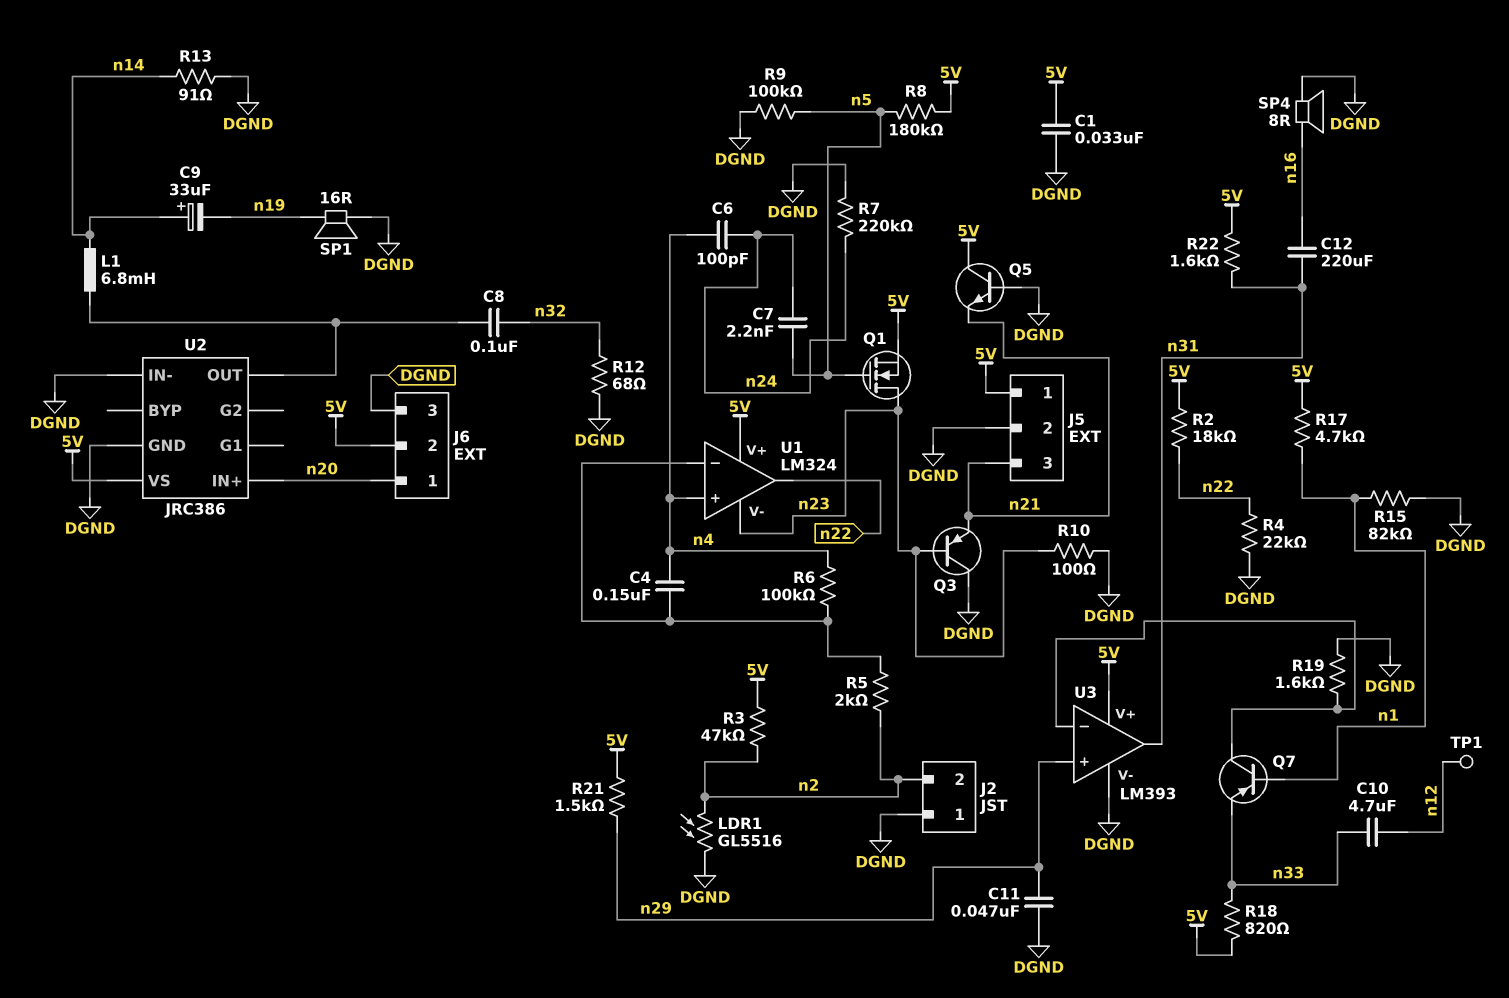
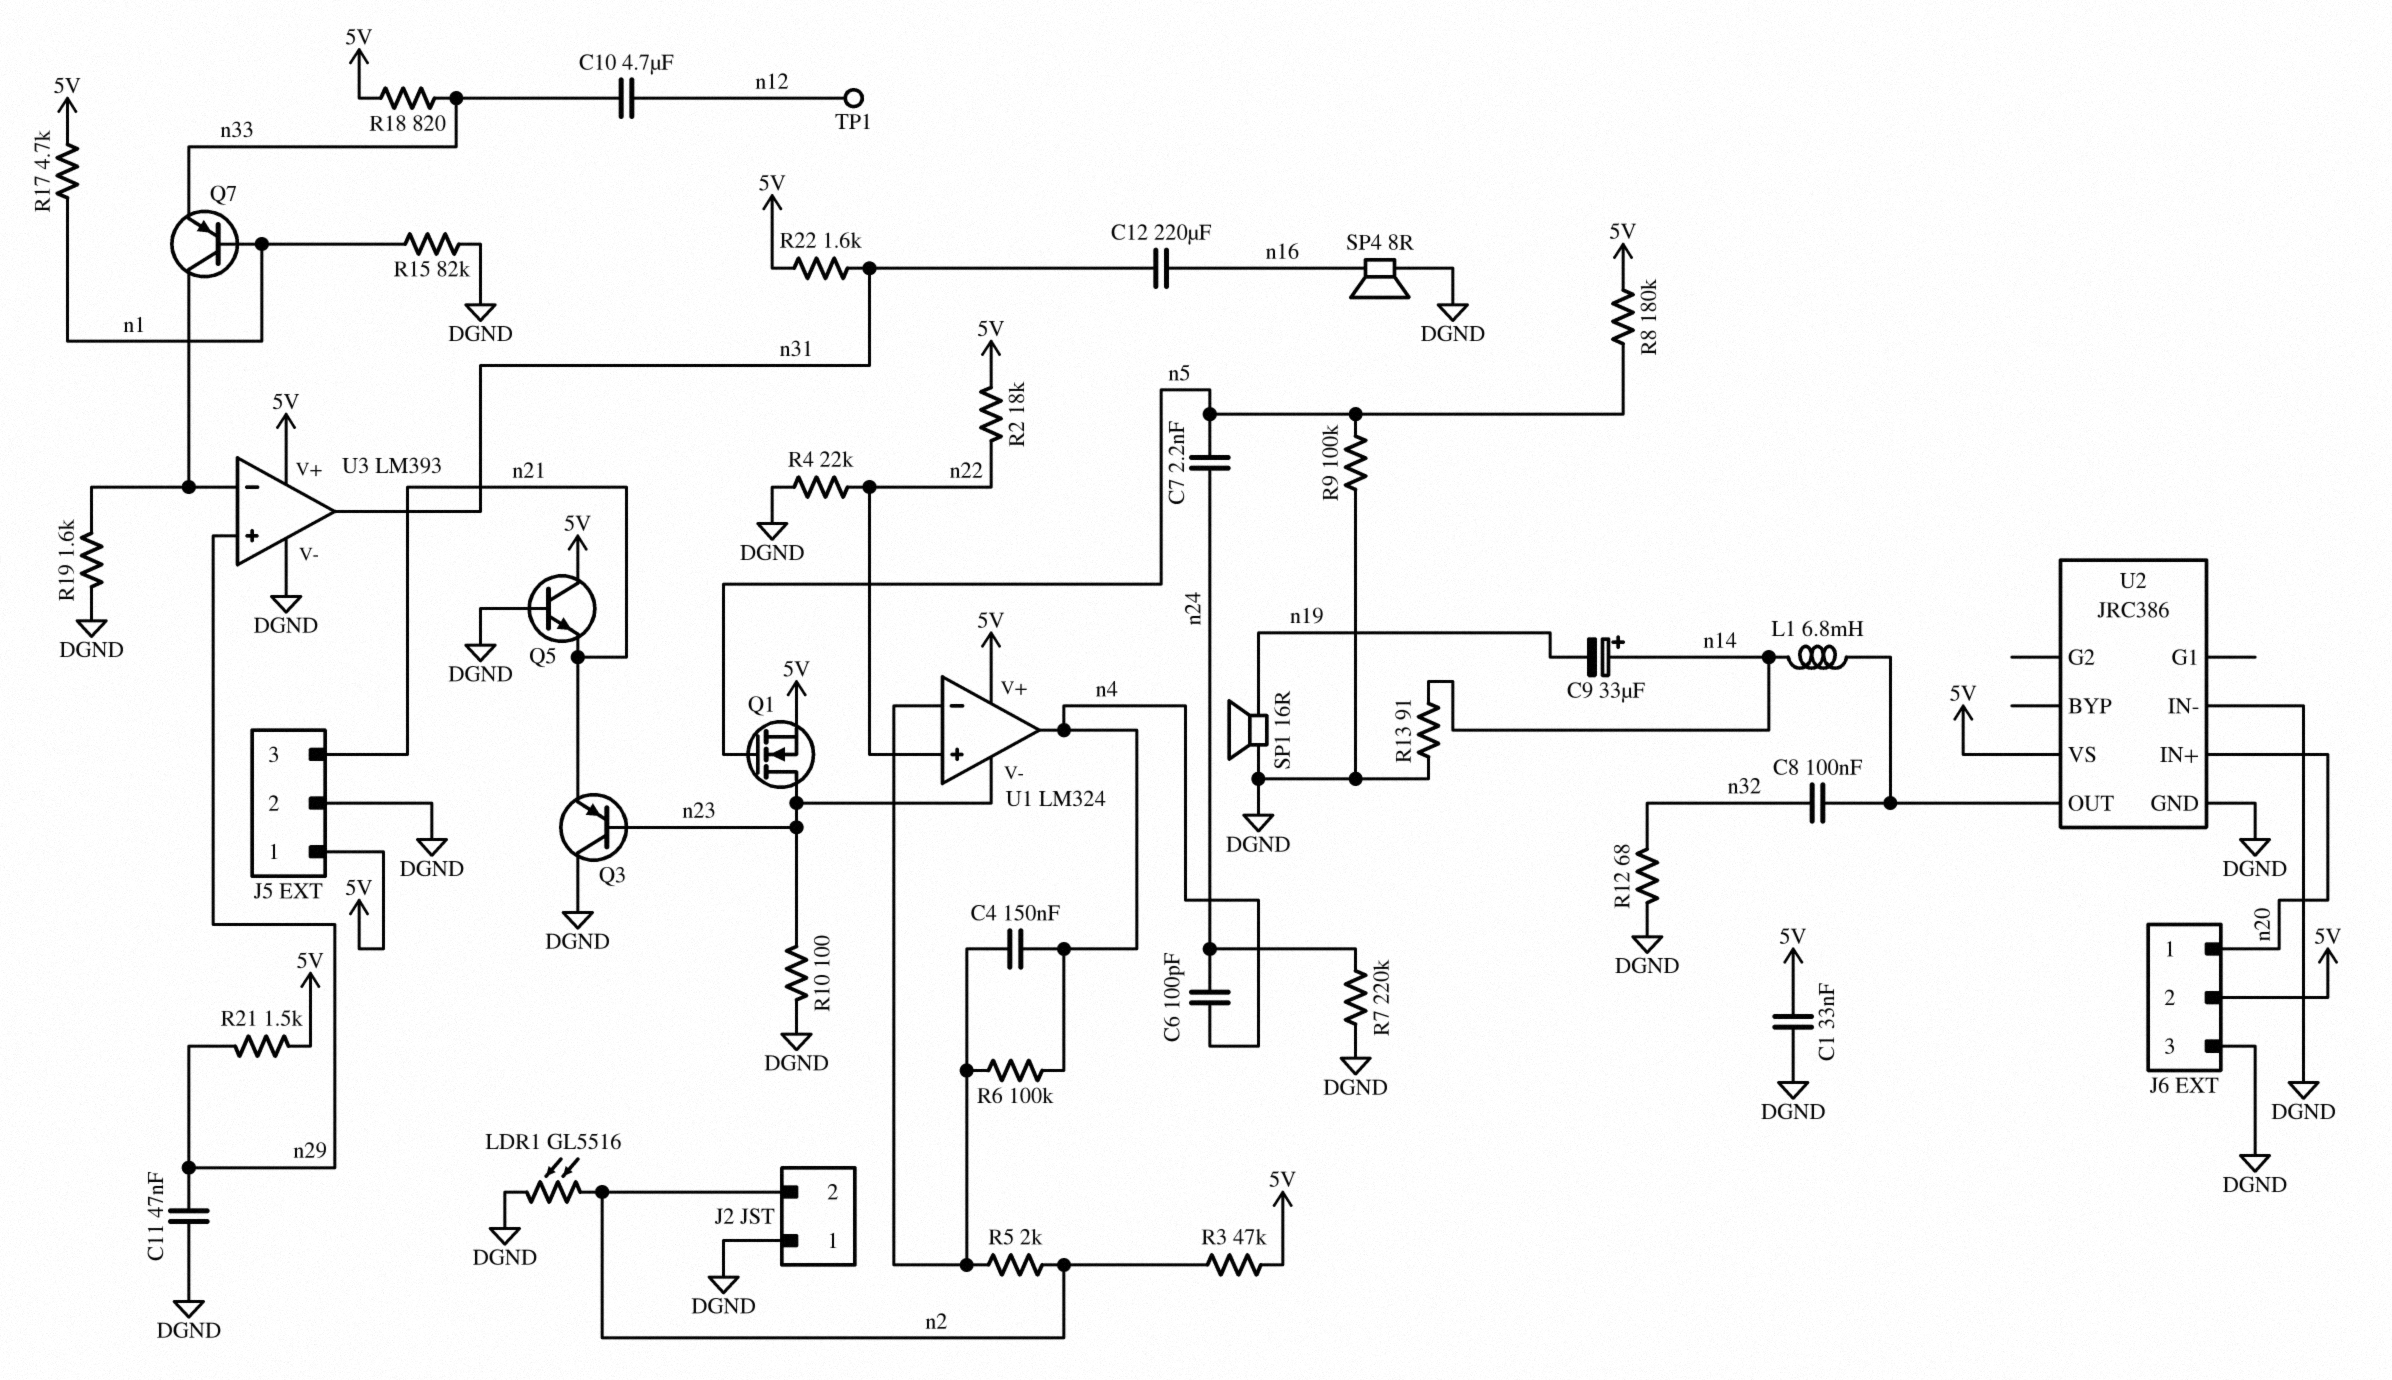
U1 pin in+: n4 -> n22
U1 pin out: n22 -> n4

